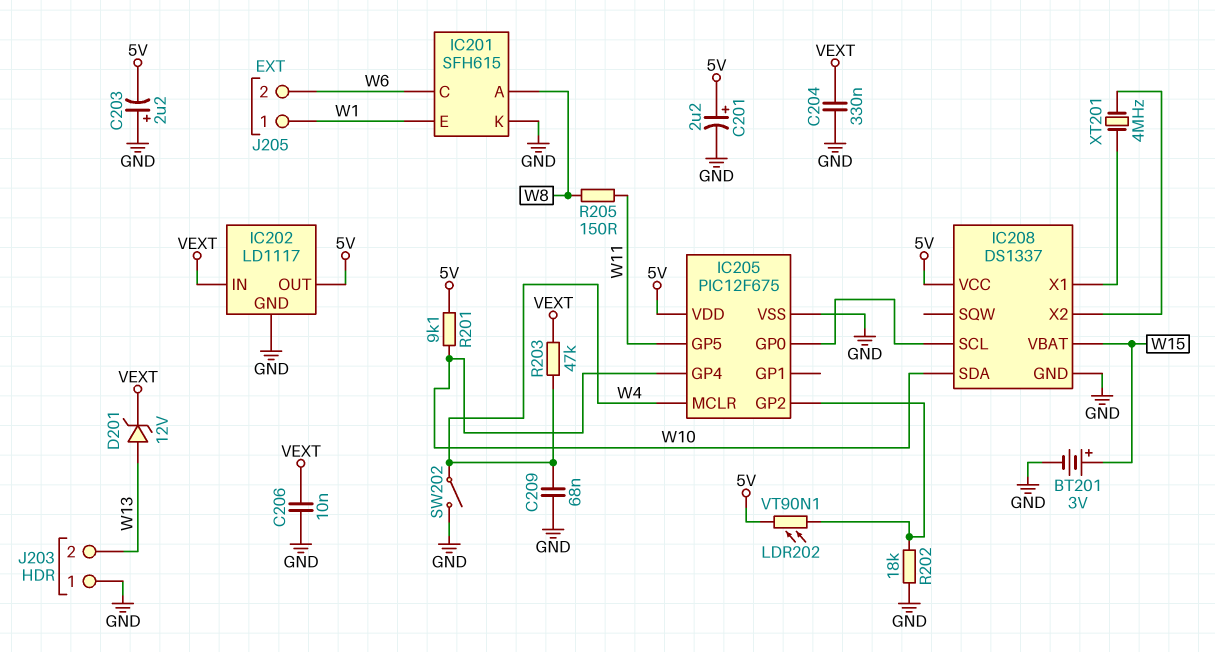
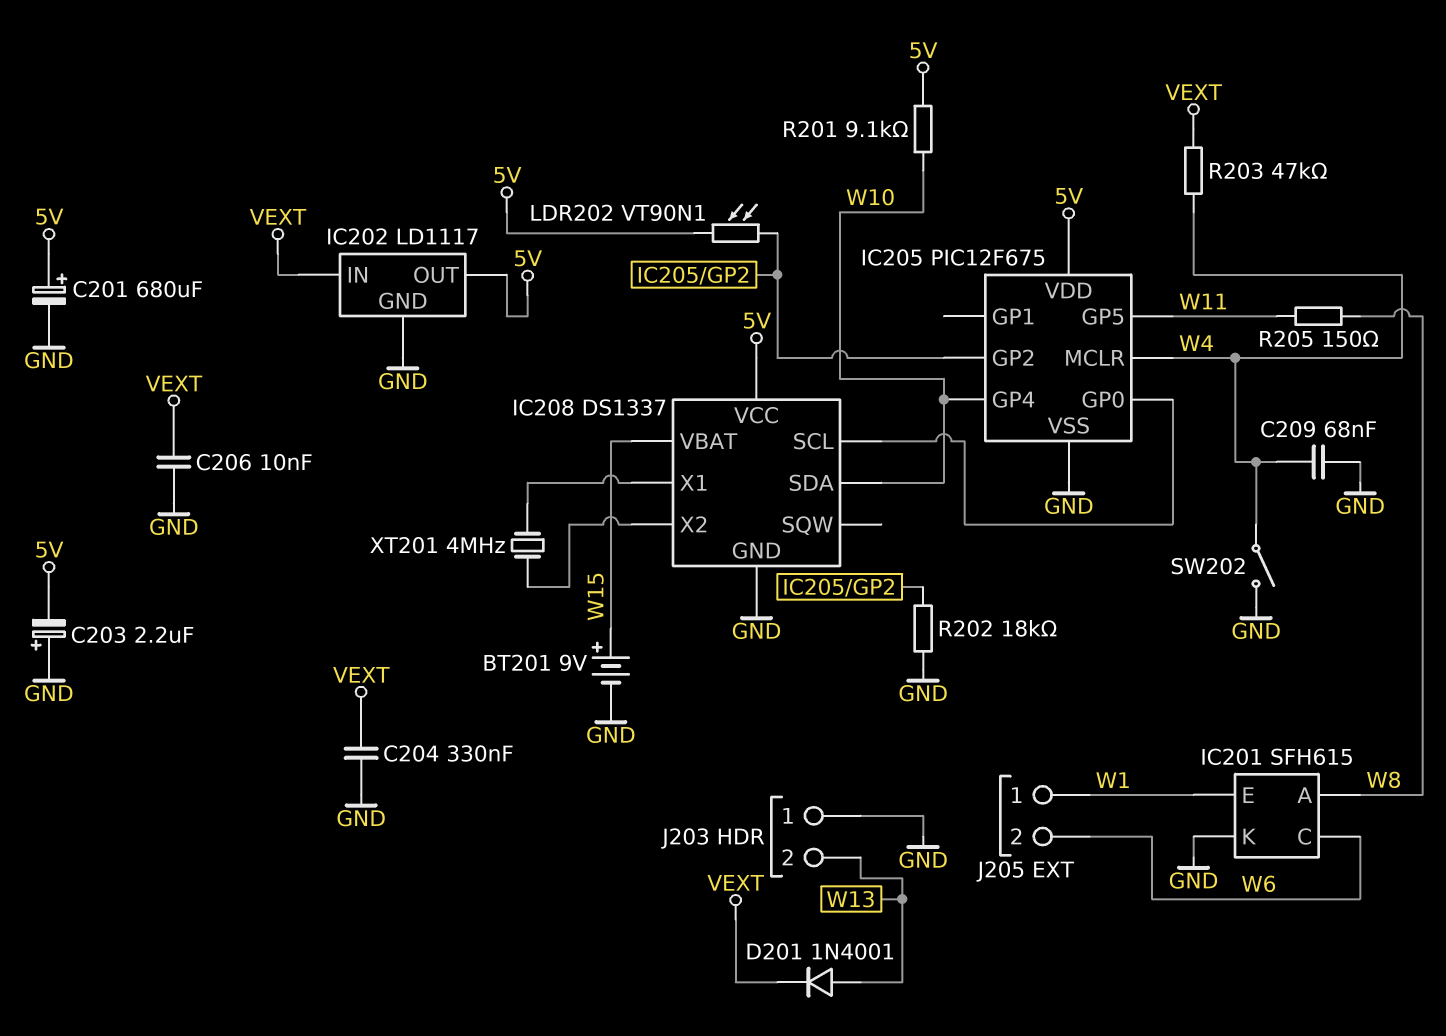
BT201: 3V (plus W15, minus GND) -> 9V (plus W15, minus GND)
C201: 2.2uF (plus 5V, minus GND) -> 680uF (plus 5V, minus GND)
D201: zener 12V (A W13, K VEXT) -> diode 1N4001 (A W13, K VEXT)

